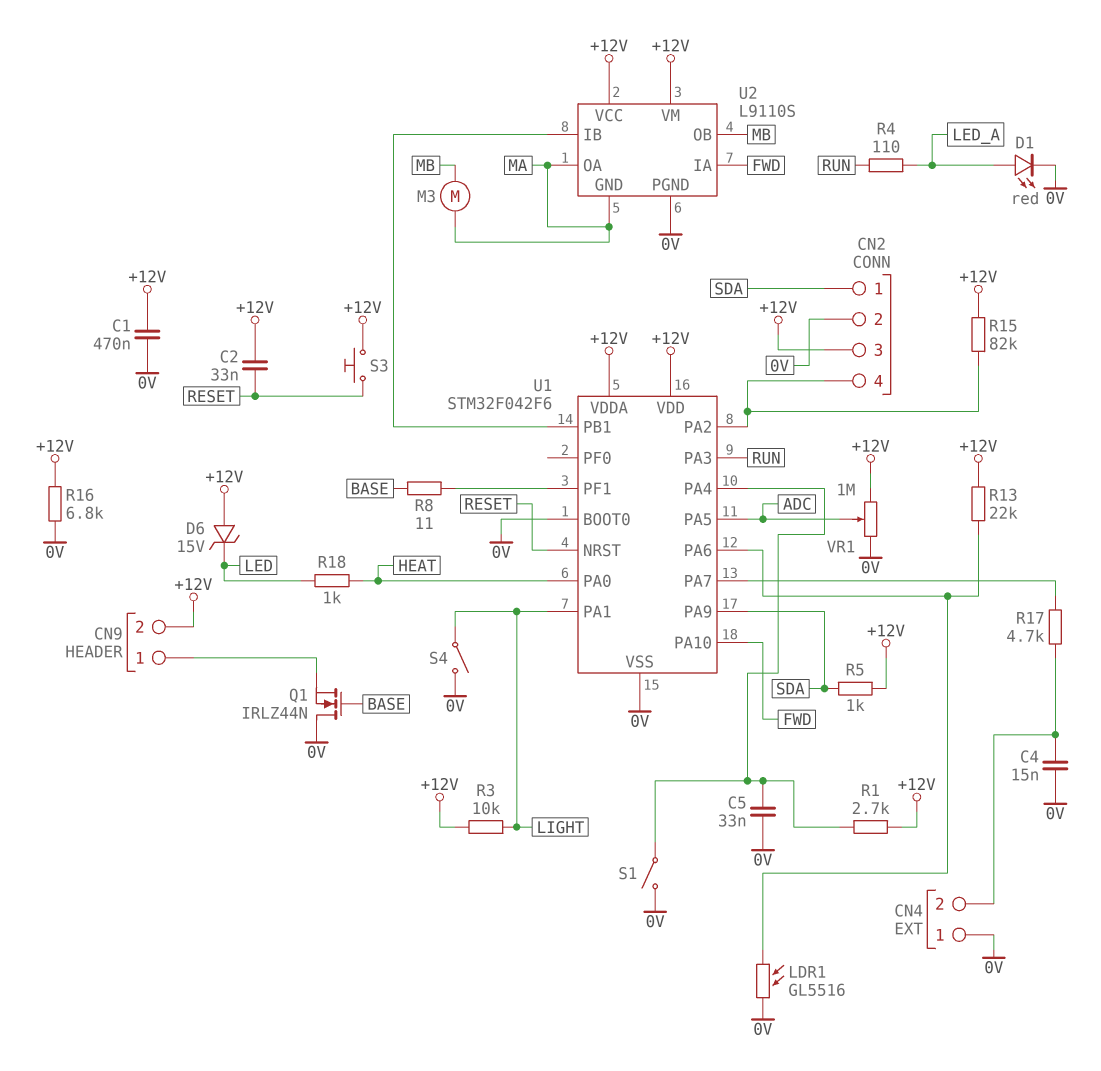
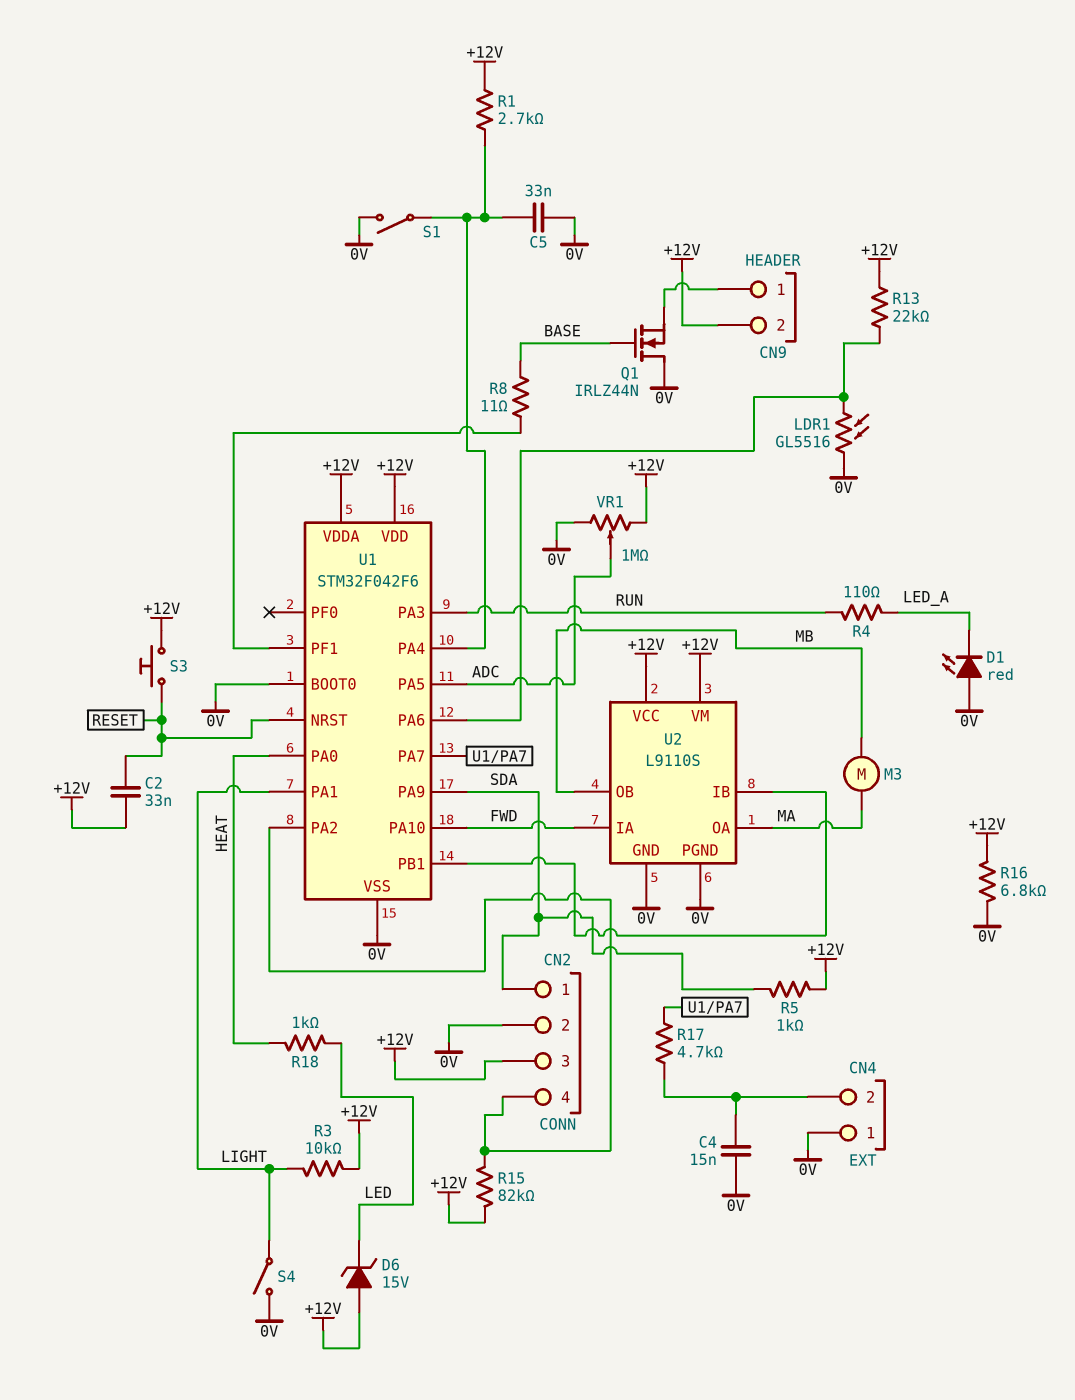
C1: 470nF (+12V, 0V) -> none
D1: LED red (A LED_A, K 0V) -> LED red (A 0V, K LED_A)
U2 pin GND: MA -> 0V

